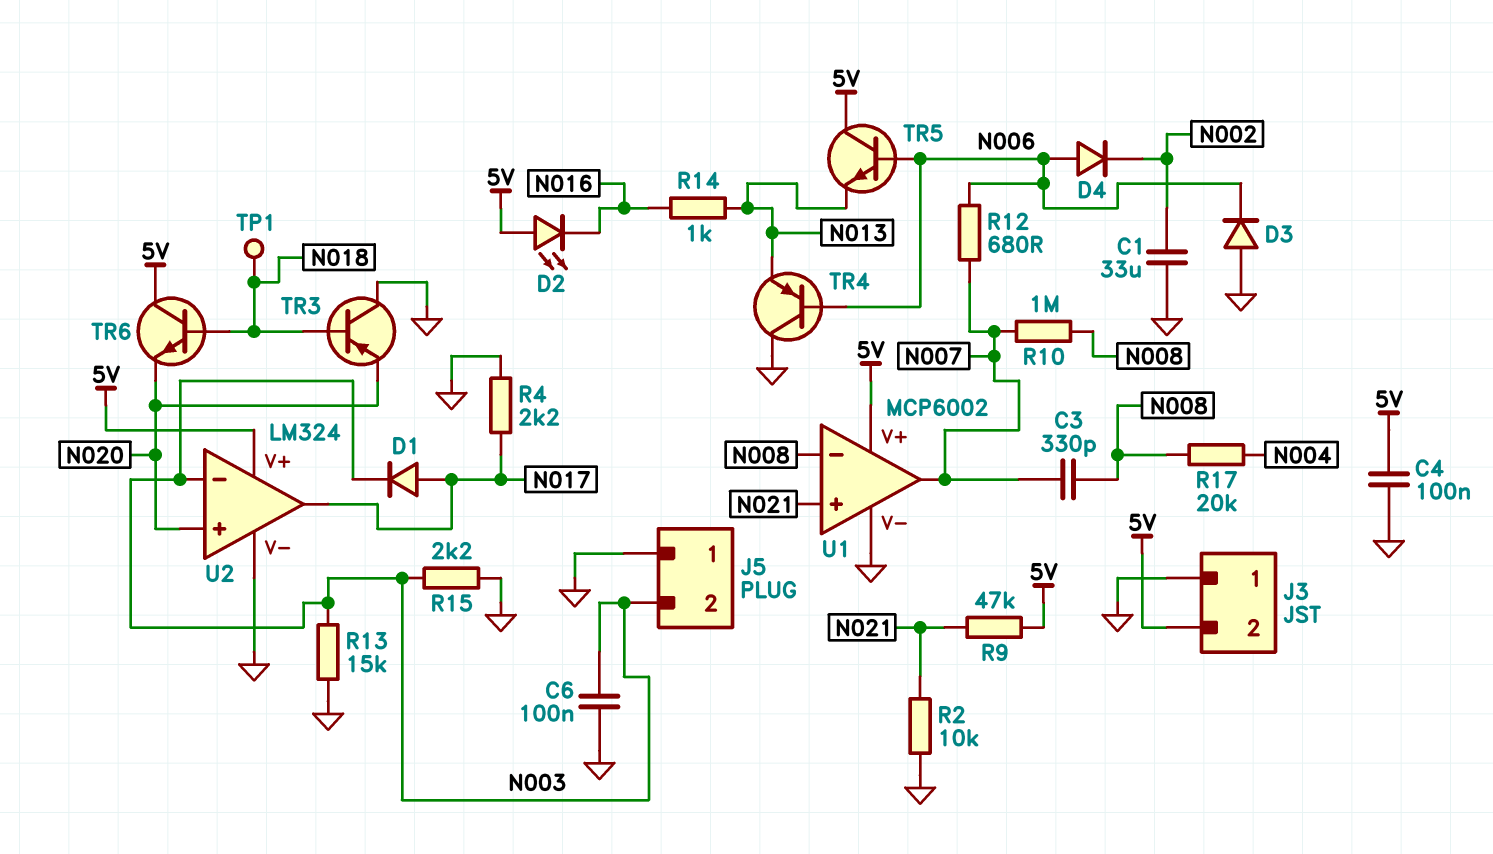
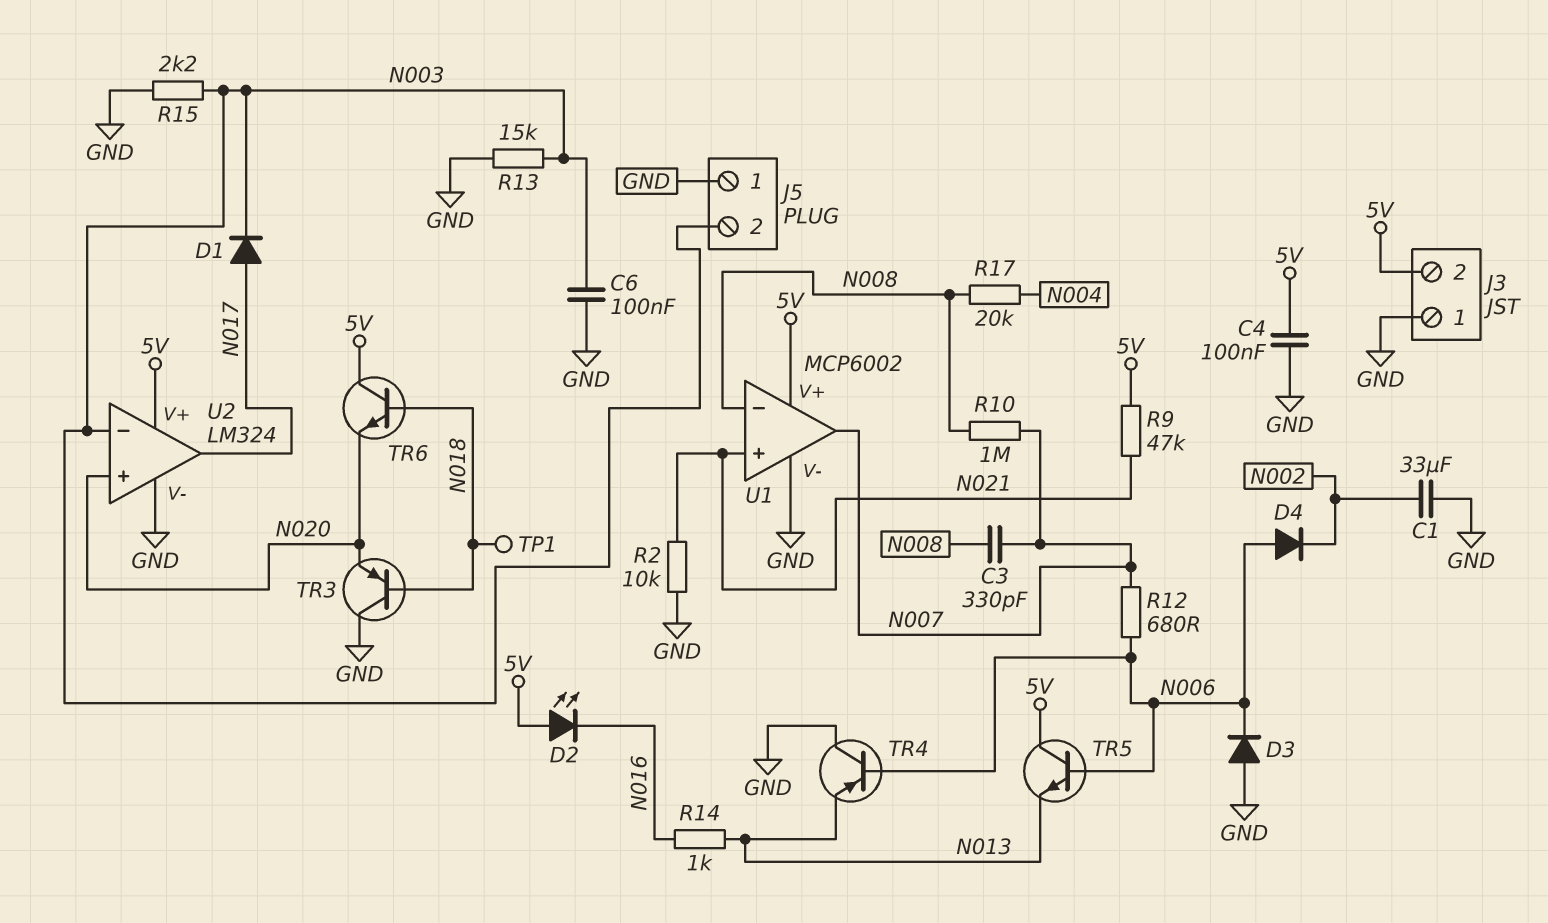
R4: 2.2k (GND, N017) -> none

